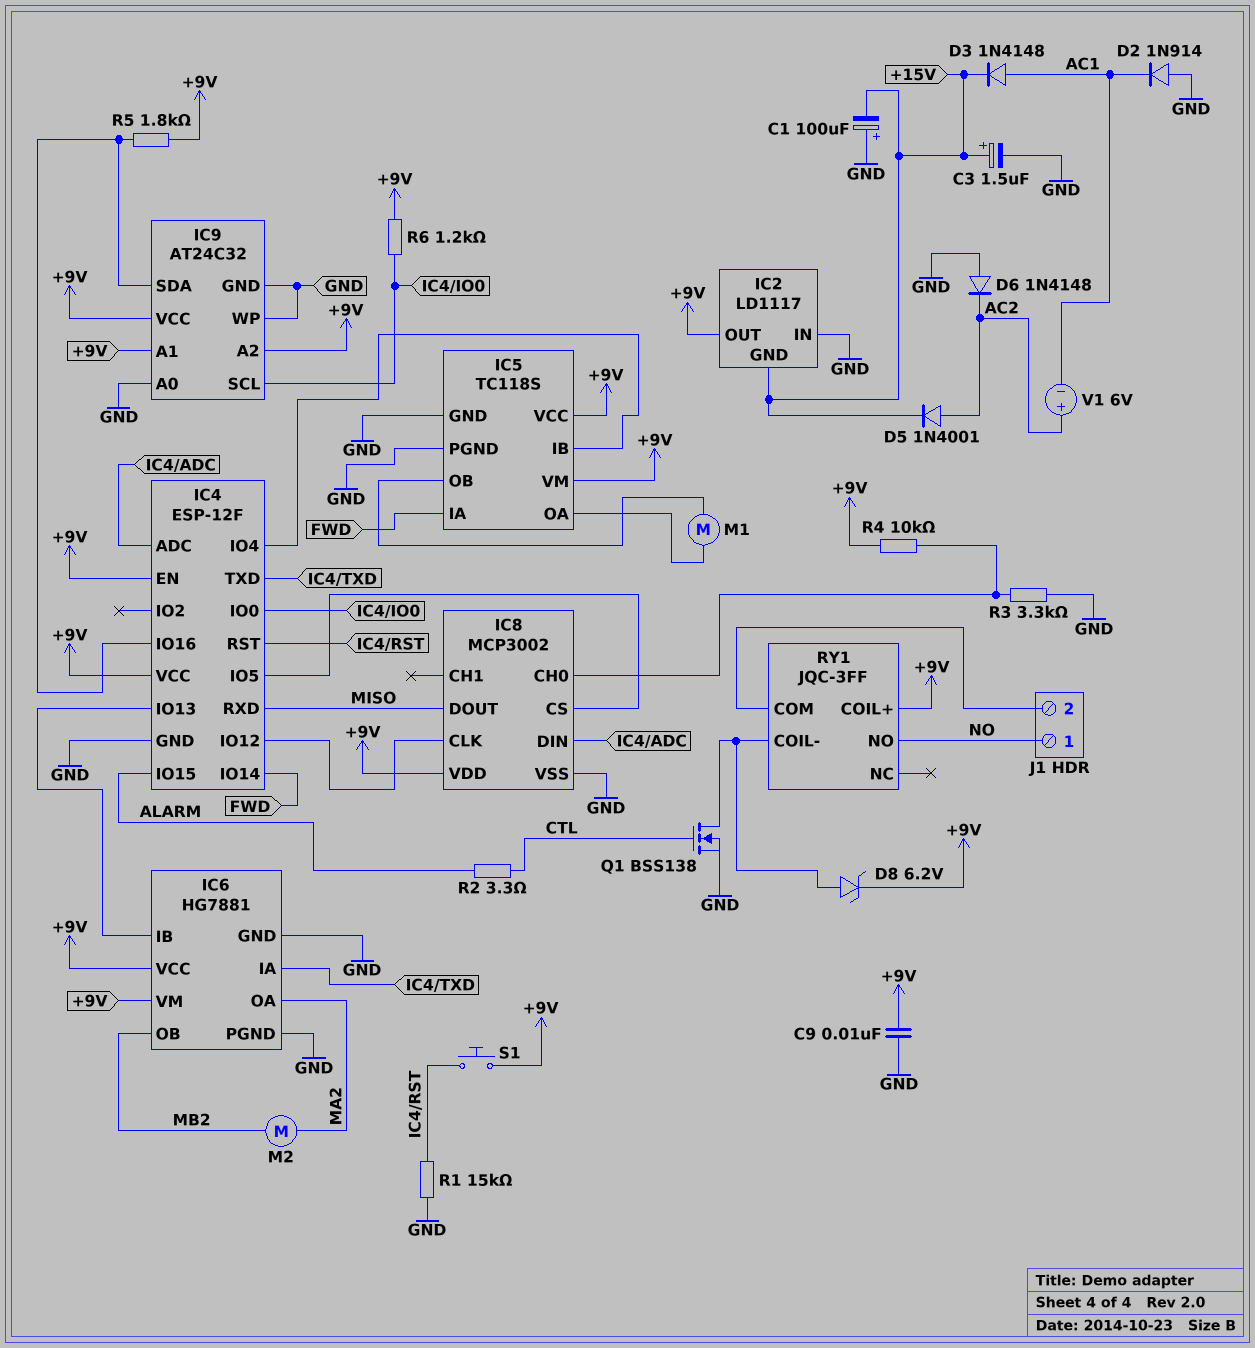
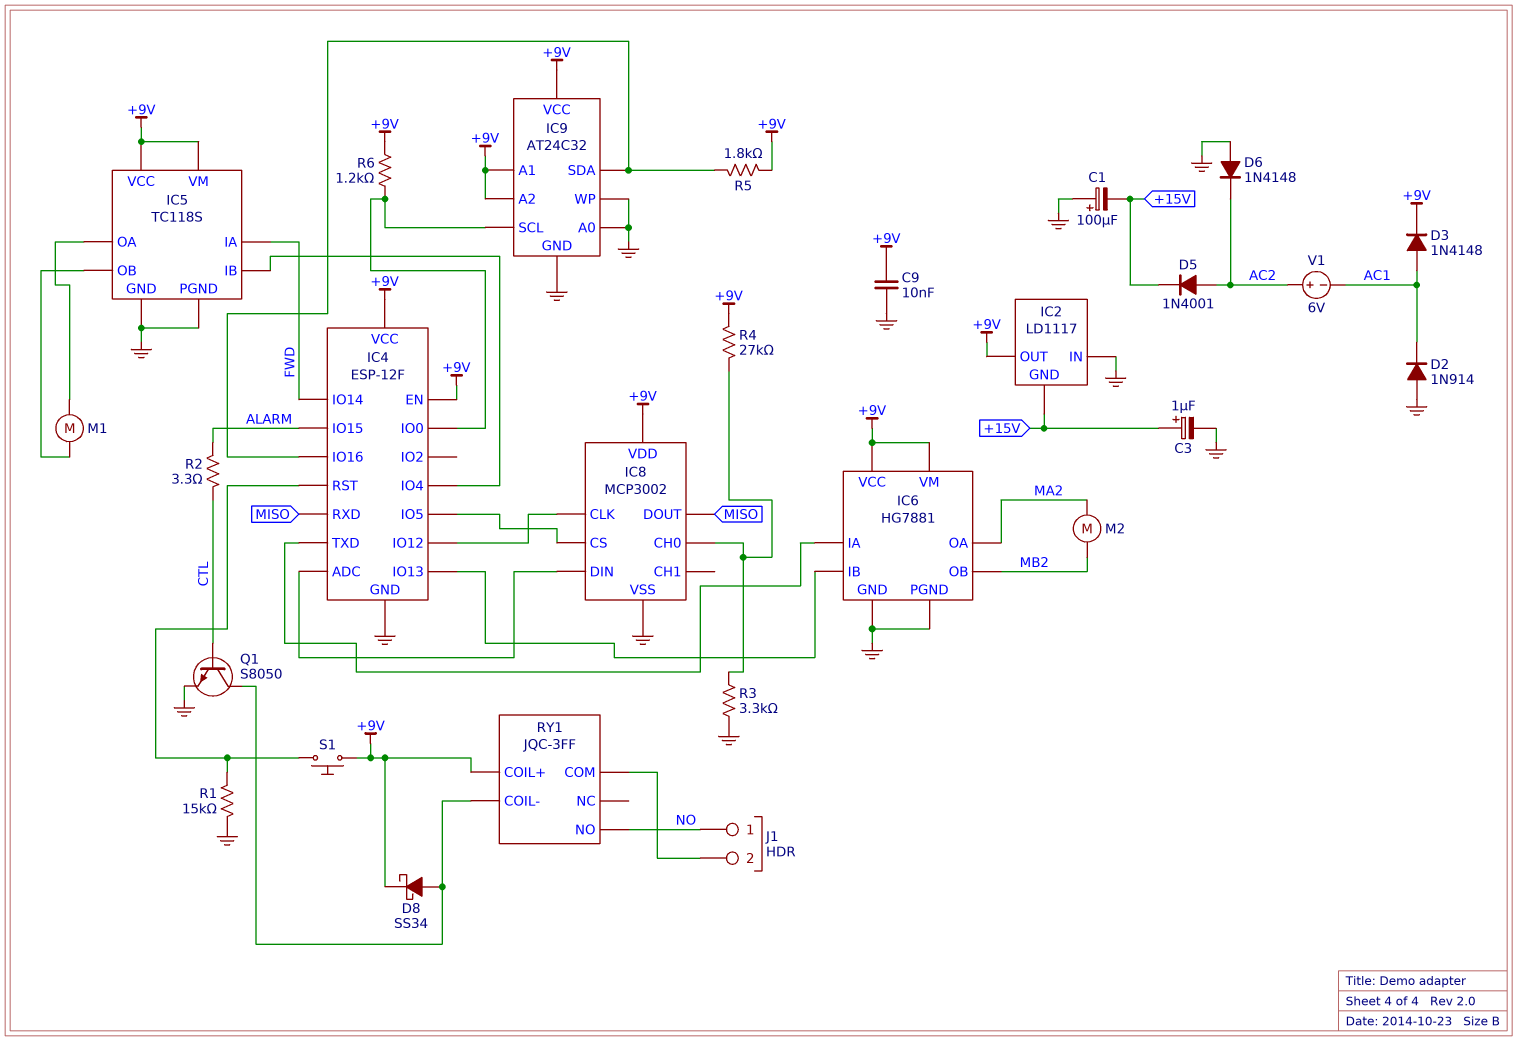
C3: 1.5uF (plus +15V, minus GND) -> 1uF (plus +15V, minus GND)
D3: diode 1N4148 (A AC1, K +15V) -> diode 1N4148 (A AC1, K +9V)
D8: zener 6.2V (A RY1/COIL-, K +9V) -> schottky SS34 (A RY1/COIL-, K +9V)
Q1: NMOS BSS138 (G CTL, D RY1/COIL-, S GND) -> NPN S8050 (B CTL, C RY1/COIL-, E GND)
R4: 10k (+9V, IC8/CH0) -> 27k (+9V, IC8/CH0)

